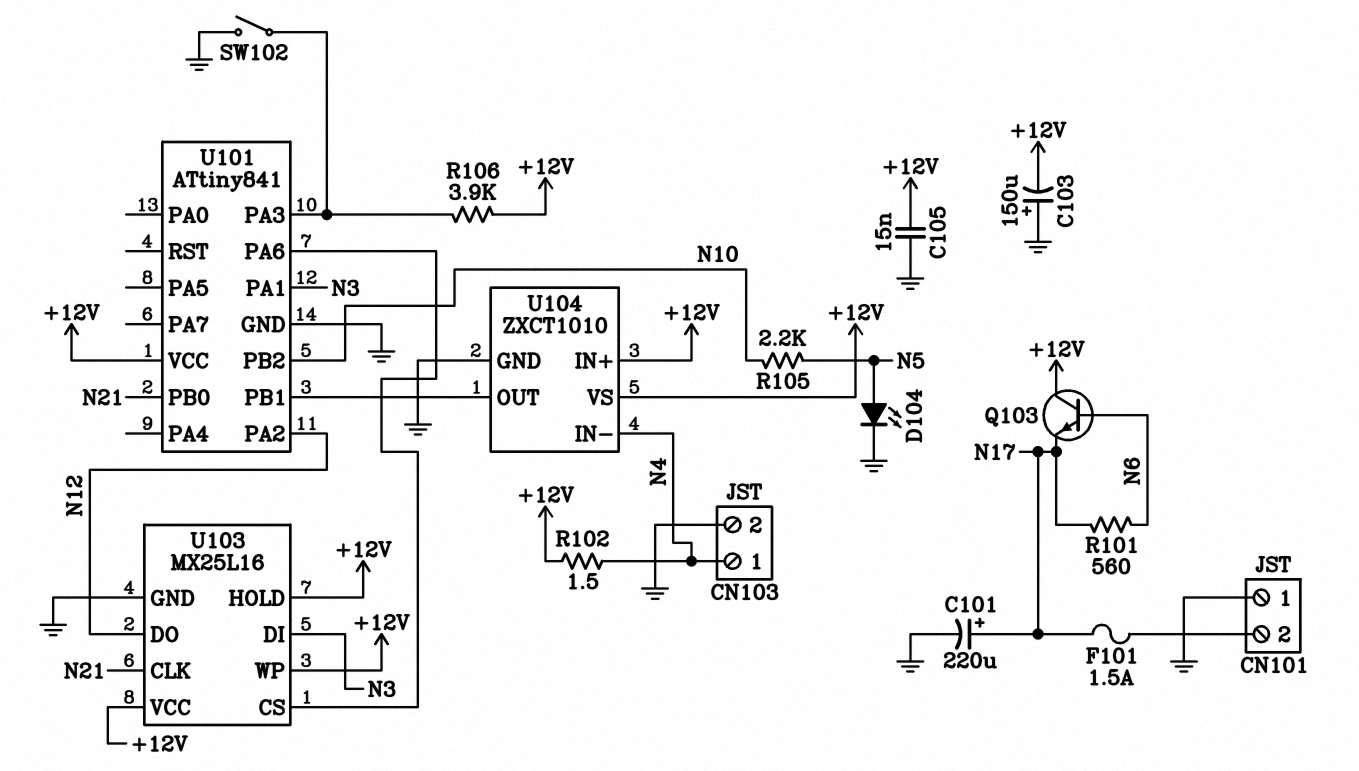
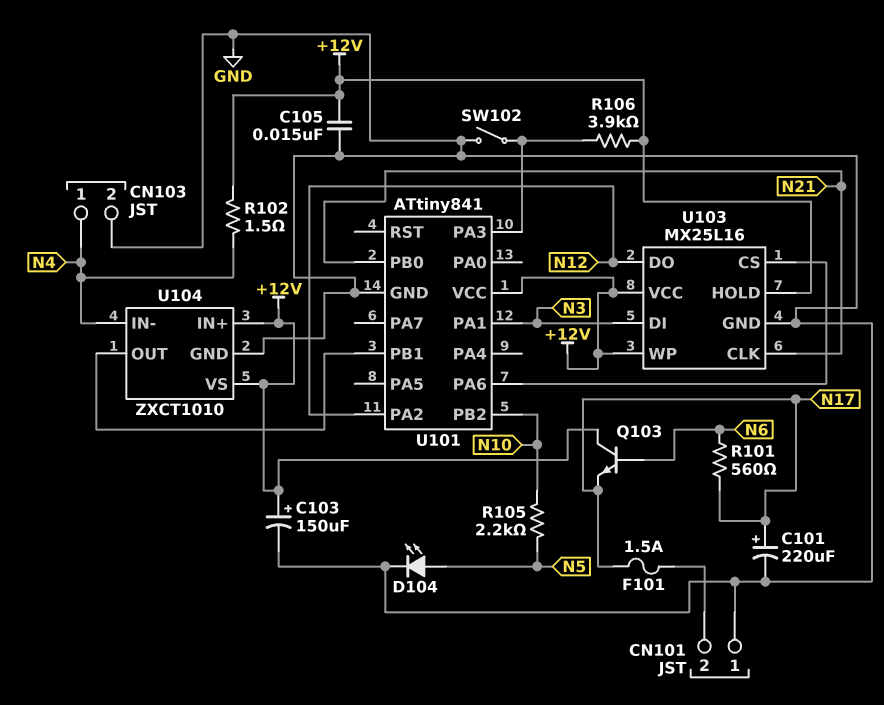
C103: 150uF (plus GND, minus +12V) -> 150uF (plus +12V, minus GND)

